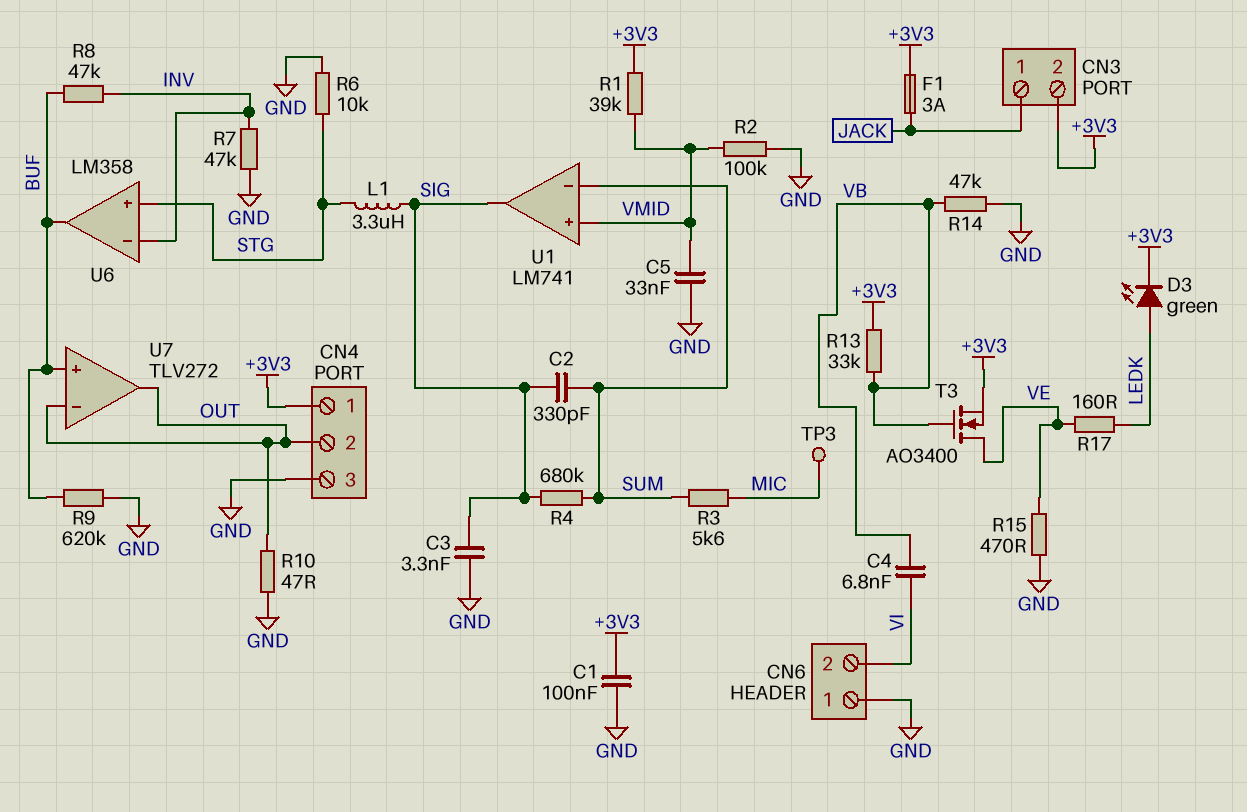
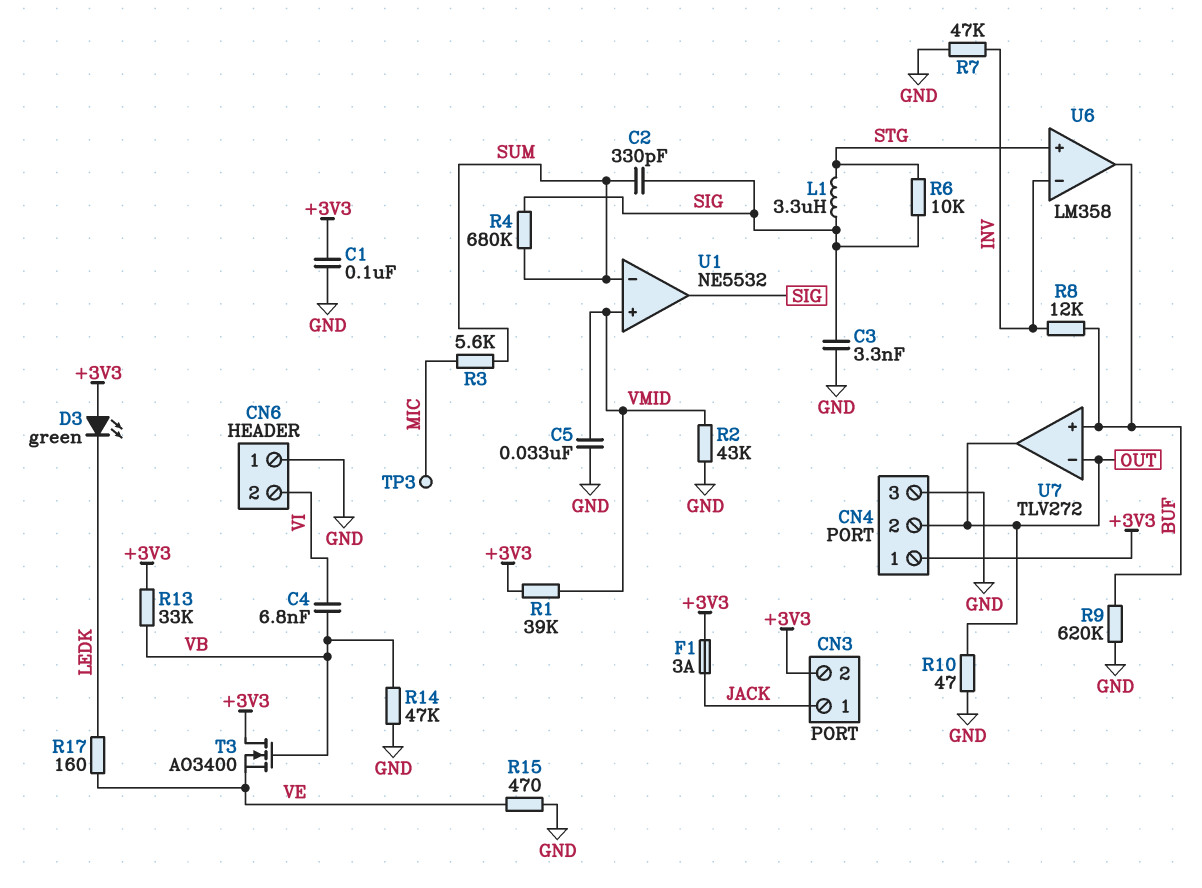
D3: LED green (A LEDK, K +3V3) -> LED green (A +3V3, K LEDK)
R2: 100k (GND, VMID) -> 43k (GND, VMID)
R6: 10k (GND, STG) -> 10k (SIG, STG)
R8: 47k (BUF, INV) -> 12k (BUF, INV)
T3: NMOS AO3400 (G VB, D VE, S +3V3) -> NMOS AO3400 (G VB, D +3V3, S VE)
U1: LM741 -> NE5532

